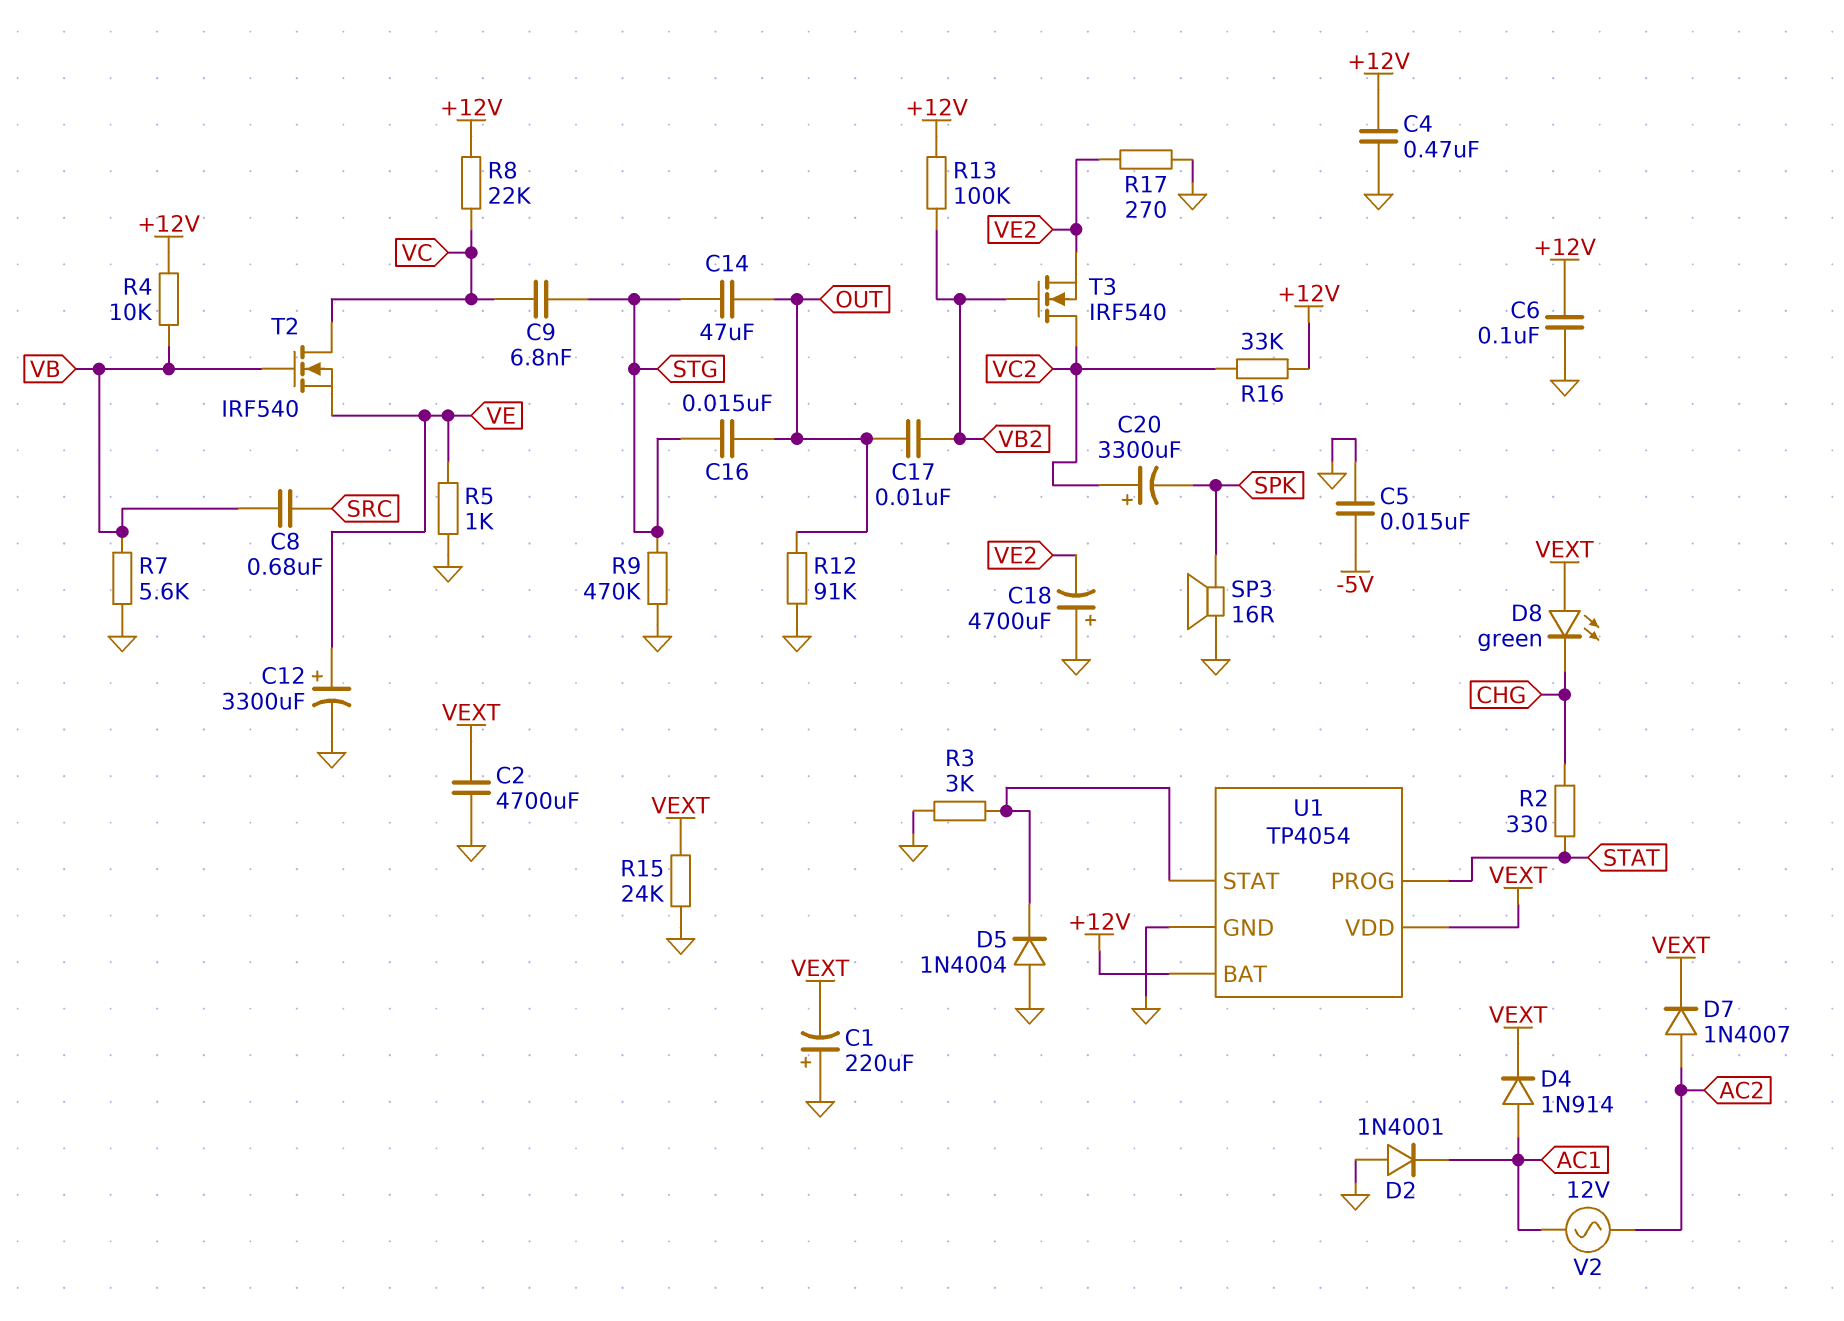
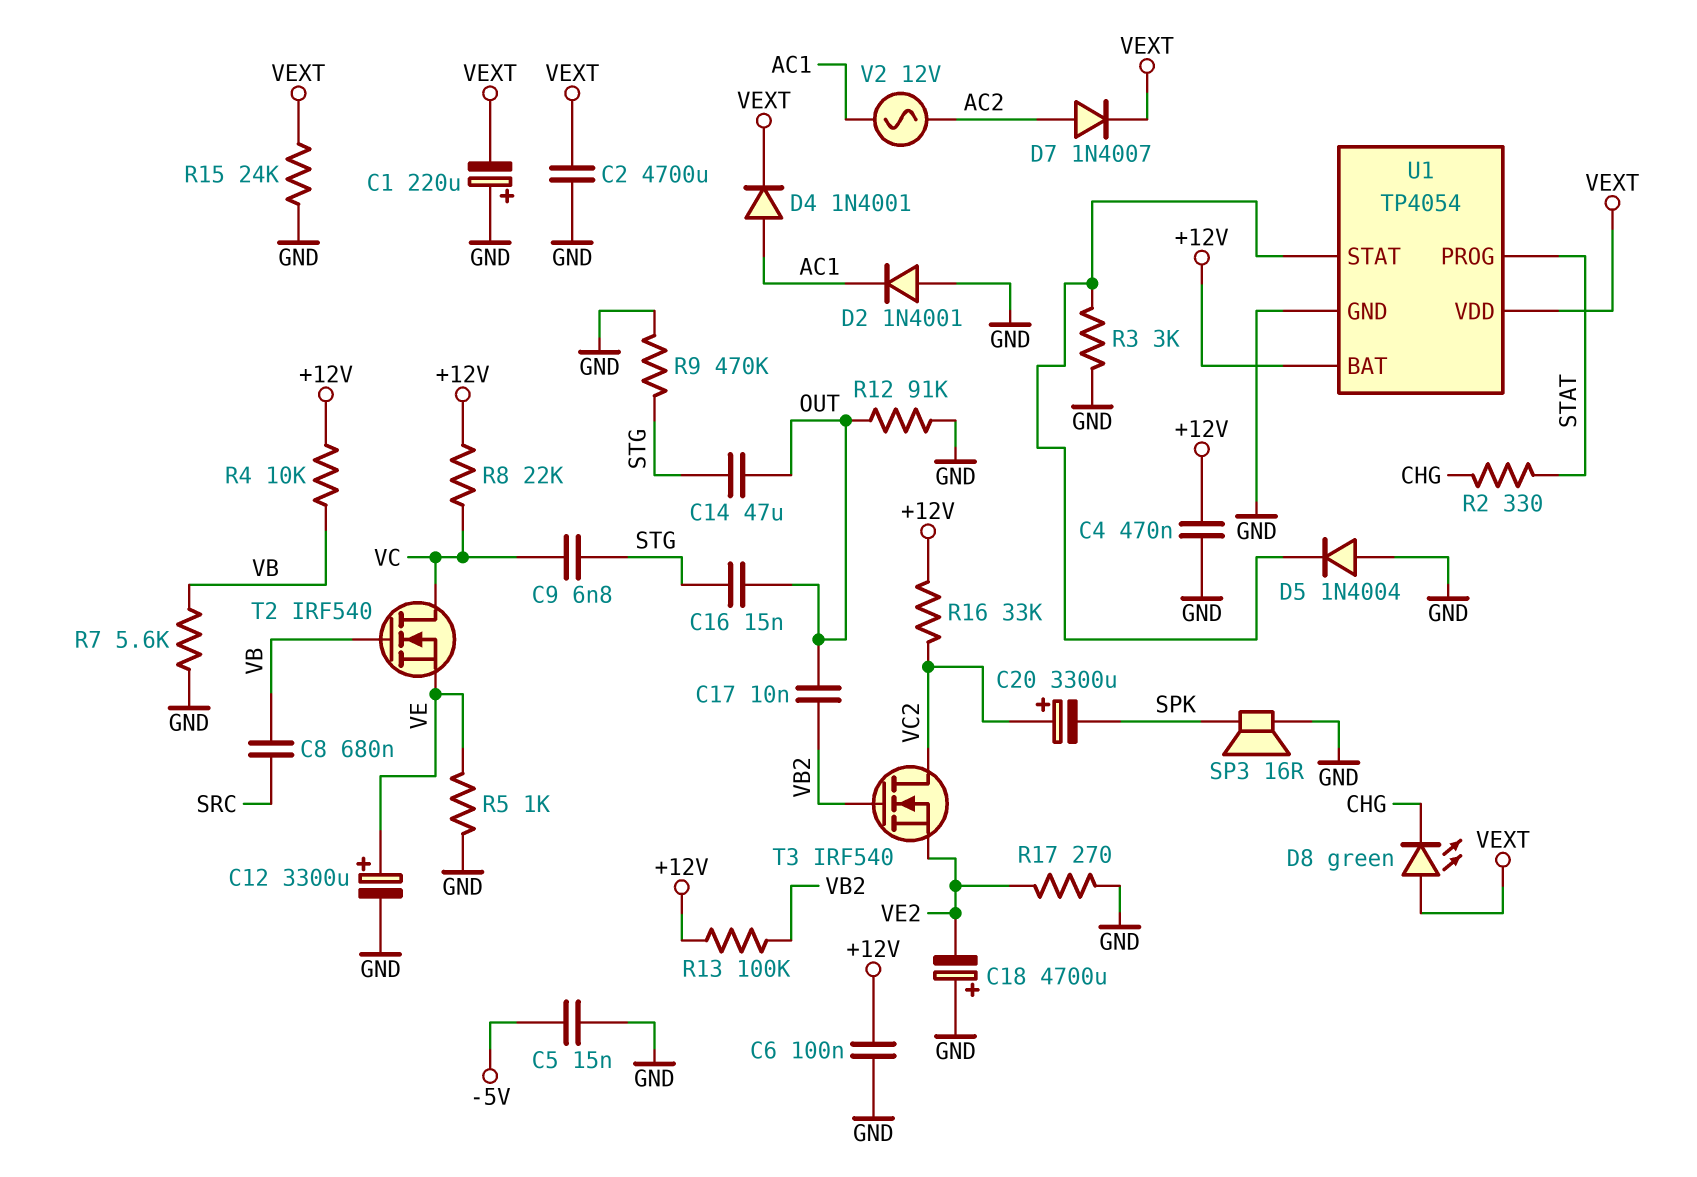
D4: diode 1N914 (A AC1, K VEXT) -> diode 1N4001 (A AC1, K VEXT)

